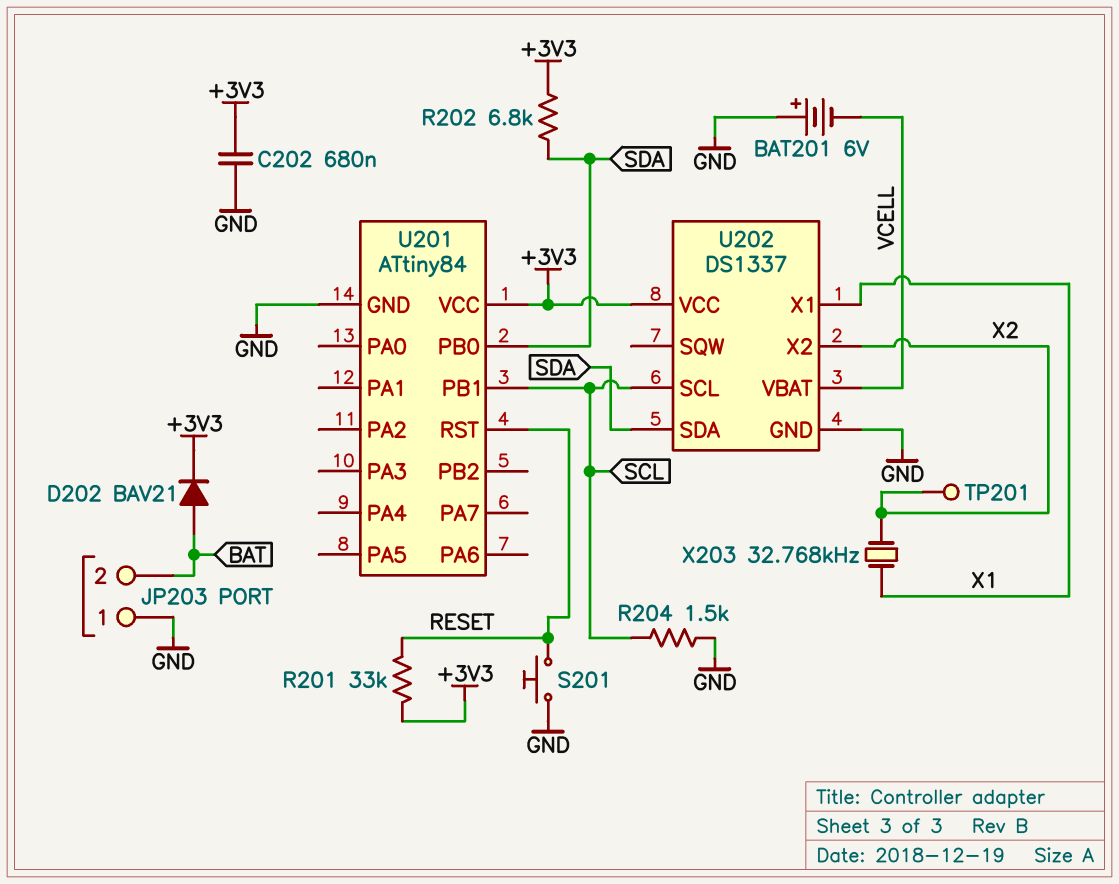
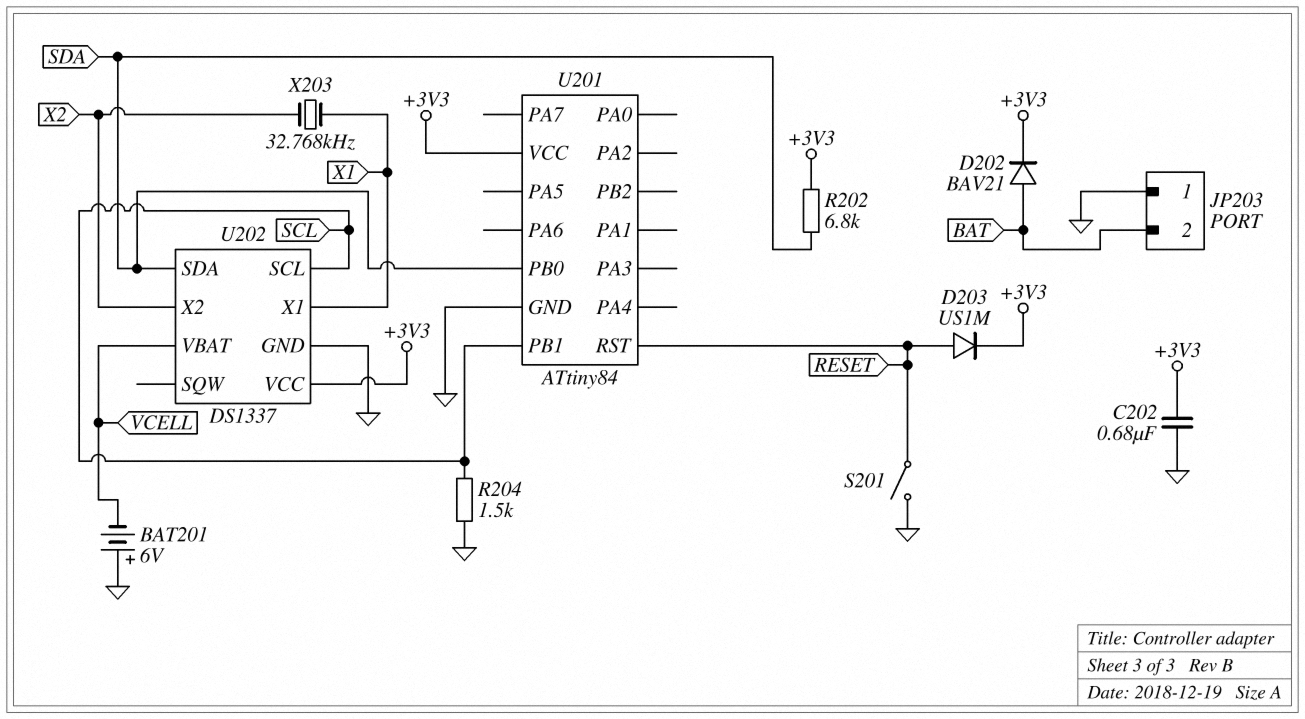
D203: none -> diode US1M (A RESET, K +3V3)
R201: 33k (+3V3, RESET) -> none
S201: button (GND, RESET) -> switch (GND, RESET)
TP201: test point (X2) -> none

